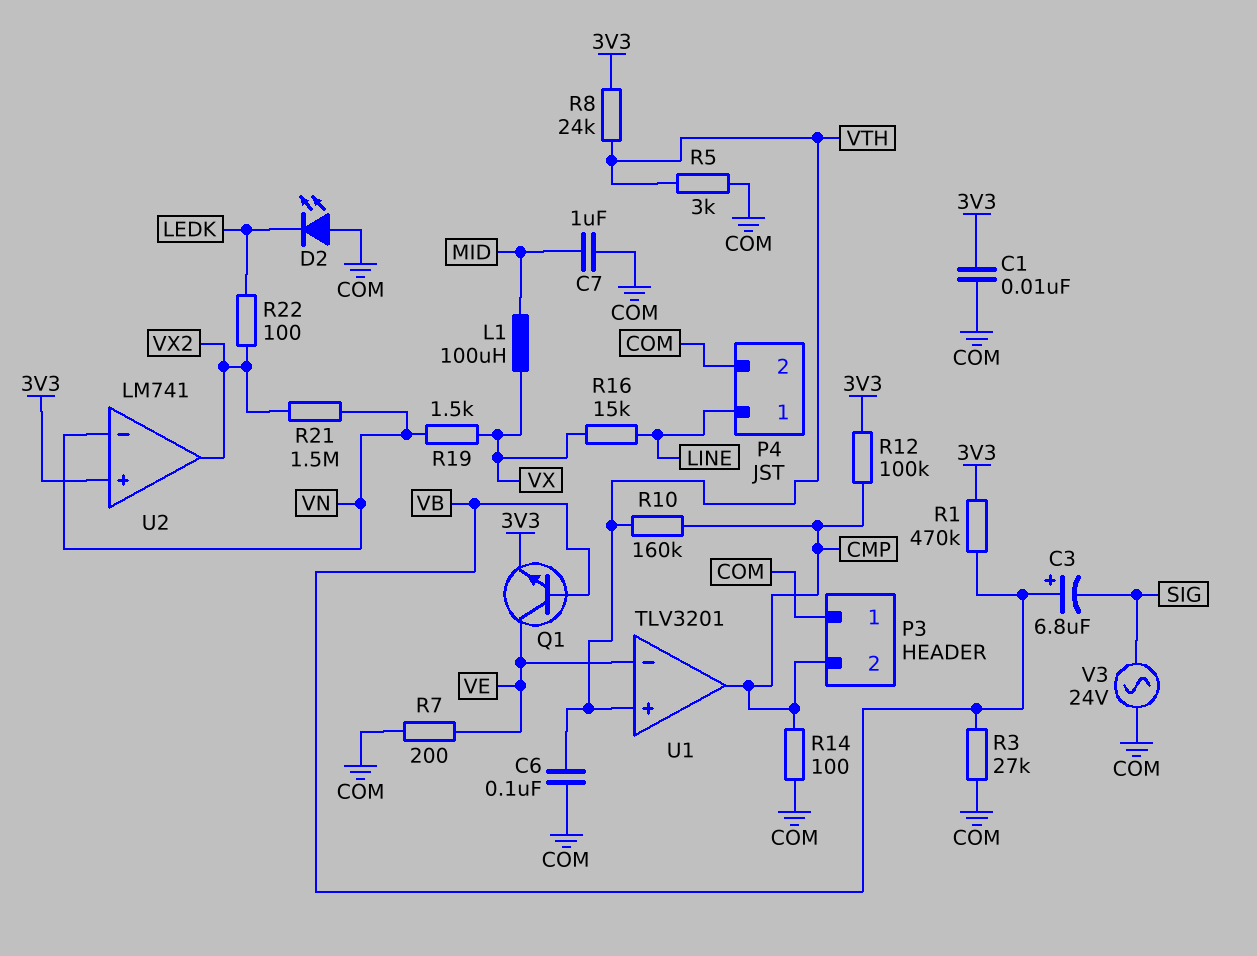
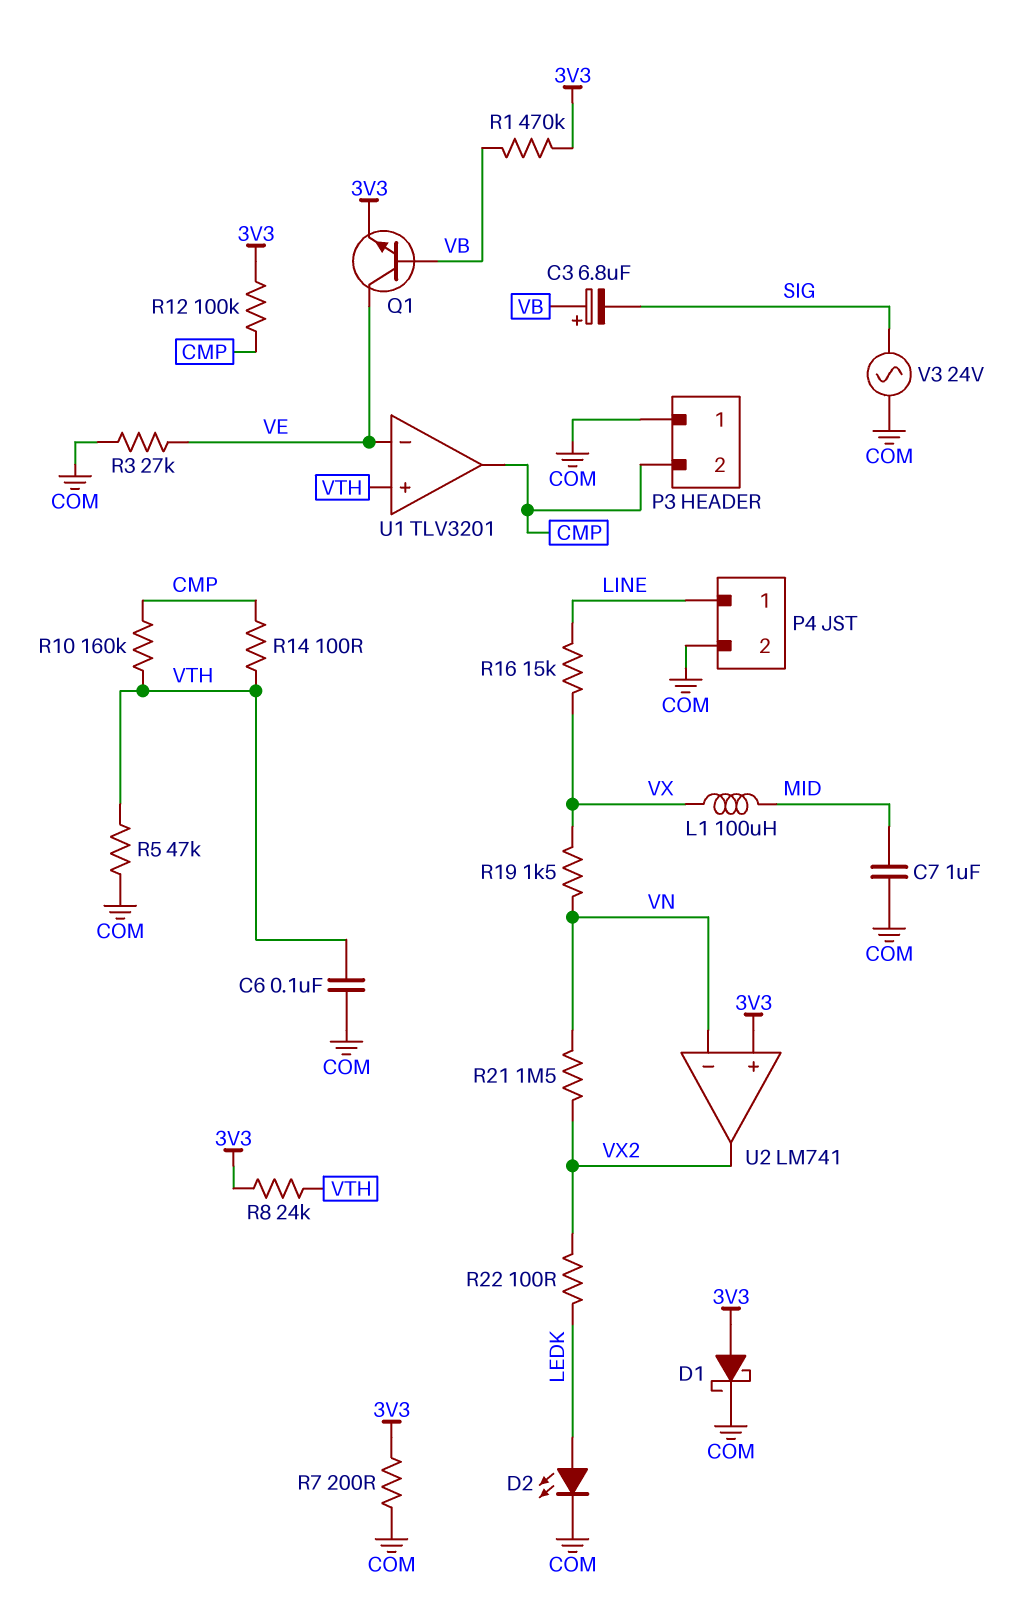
C1: 10nF (3V3, COM) -> none
D1: none -> schottky (A 3V3, K COM)
D2: LED (A COM, K LEDK) -> LED (A LEDK, K COM)
R3: 27k (COM, VB) -> 27k (COM, VE)
R5: 3k (COM, VTH) -> 47k (COM, VTH)
R7: 200 (COM, VE) -> 200 (3V3, COM)
R14: 100 (CMP, COM) -> 100 (CMP, VTH)

